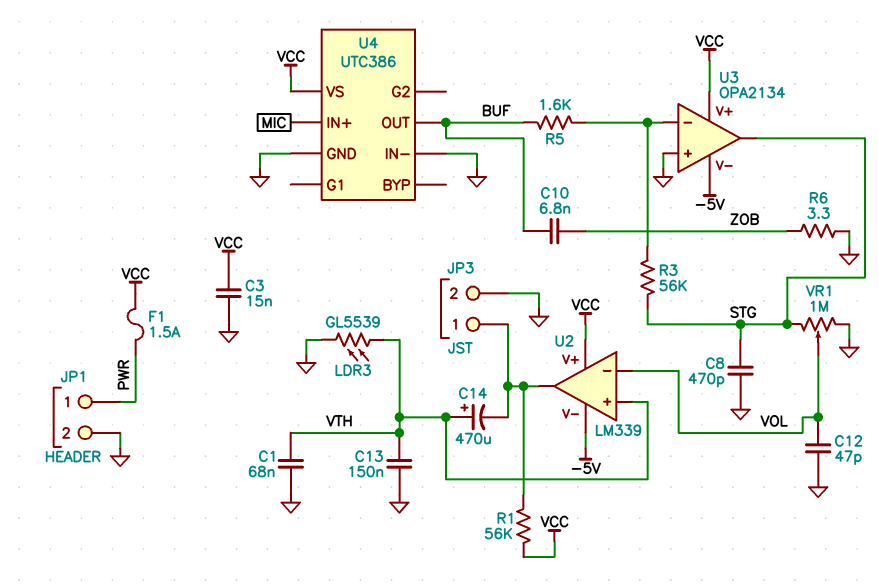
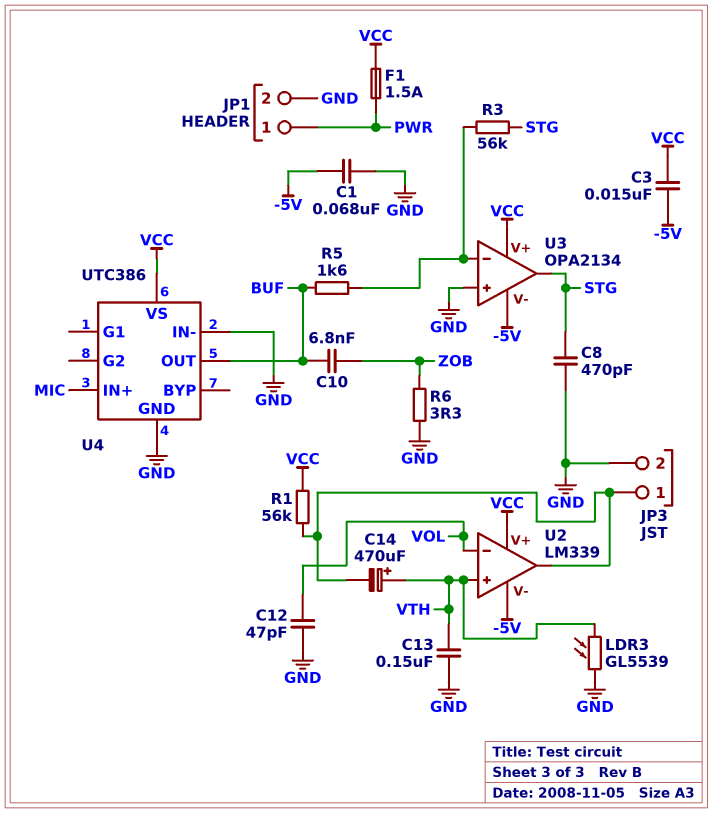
C1: 68nF (GND, VTH) -> 68nF (-5V, GND)
C3: 15nF (GND, VCC) -> 15nF (-5V, VCC)
VR1: 1M (GND, STG, wiper VOL) -> none

